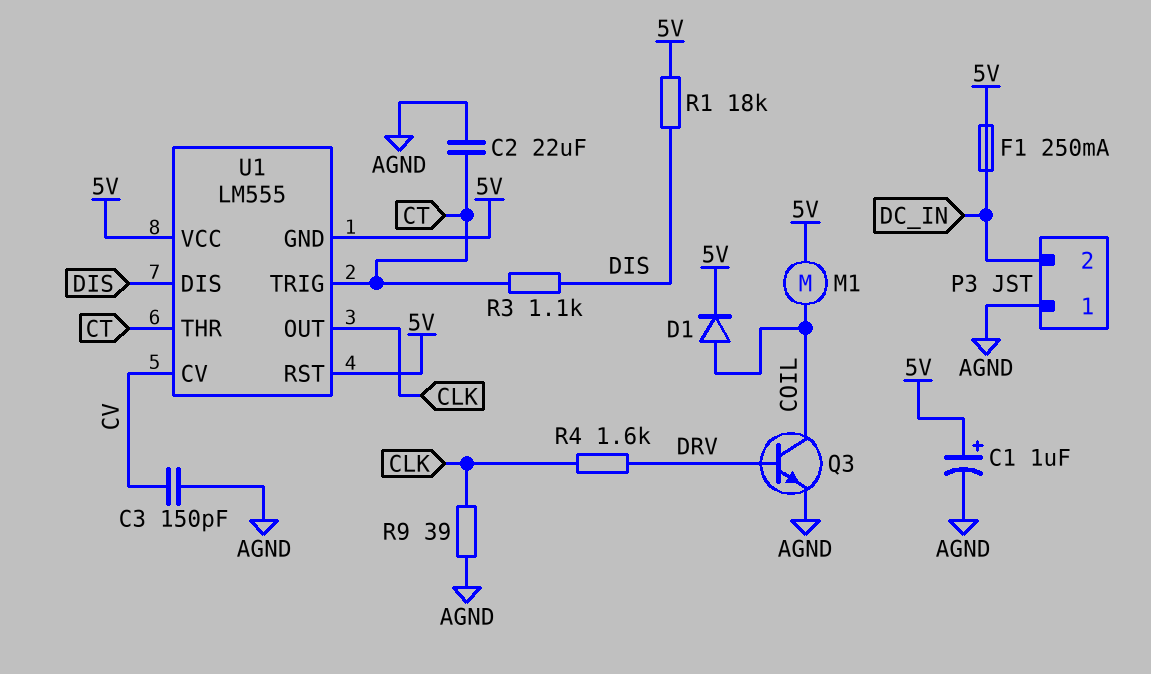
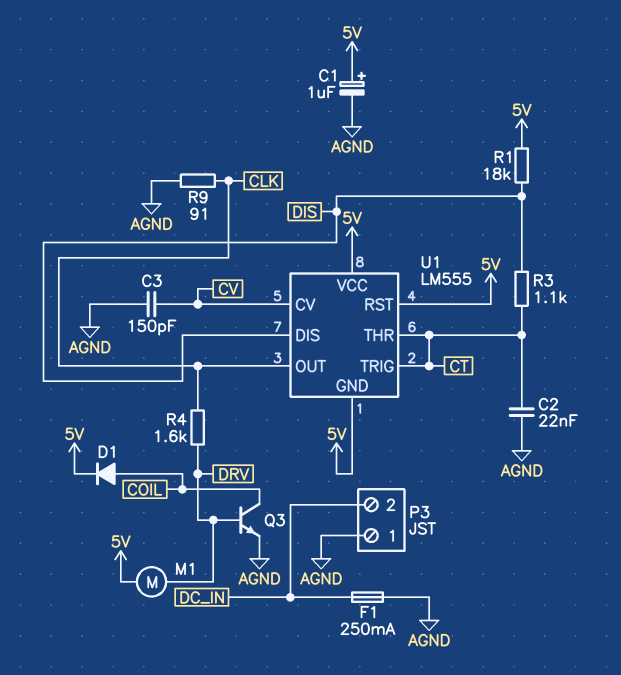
C2: 22uF (AGND, CT) -> 22nF (AGND, CT)
F1: 250mA (5V, DC_IN) -> 250mA (AGND, DC_IN)
M1: motor (5V, COIL) -> motor (5V, DRV)
R9: 39 (AGND, CLK) -> 91 (AGND, CLK)

